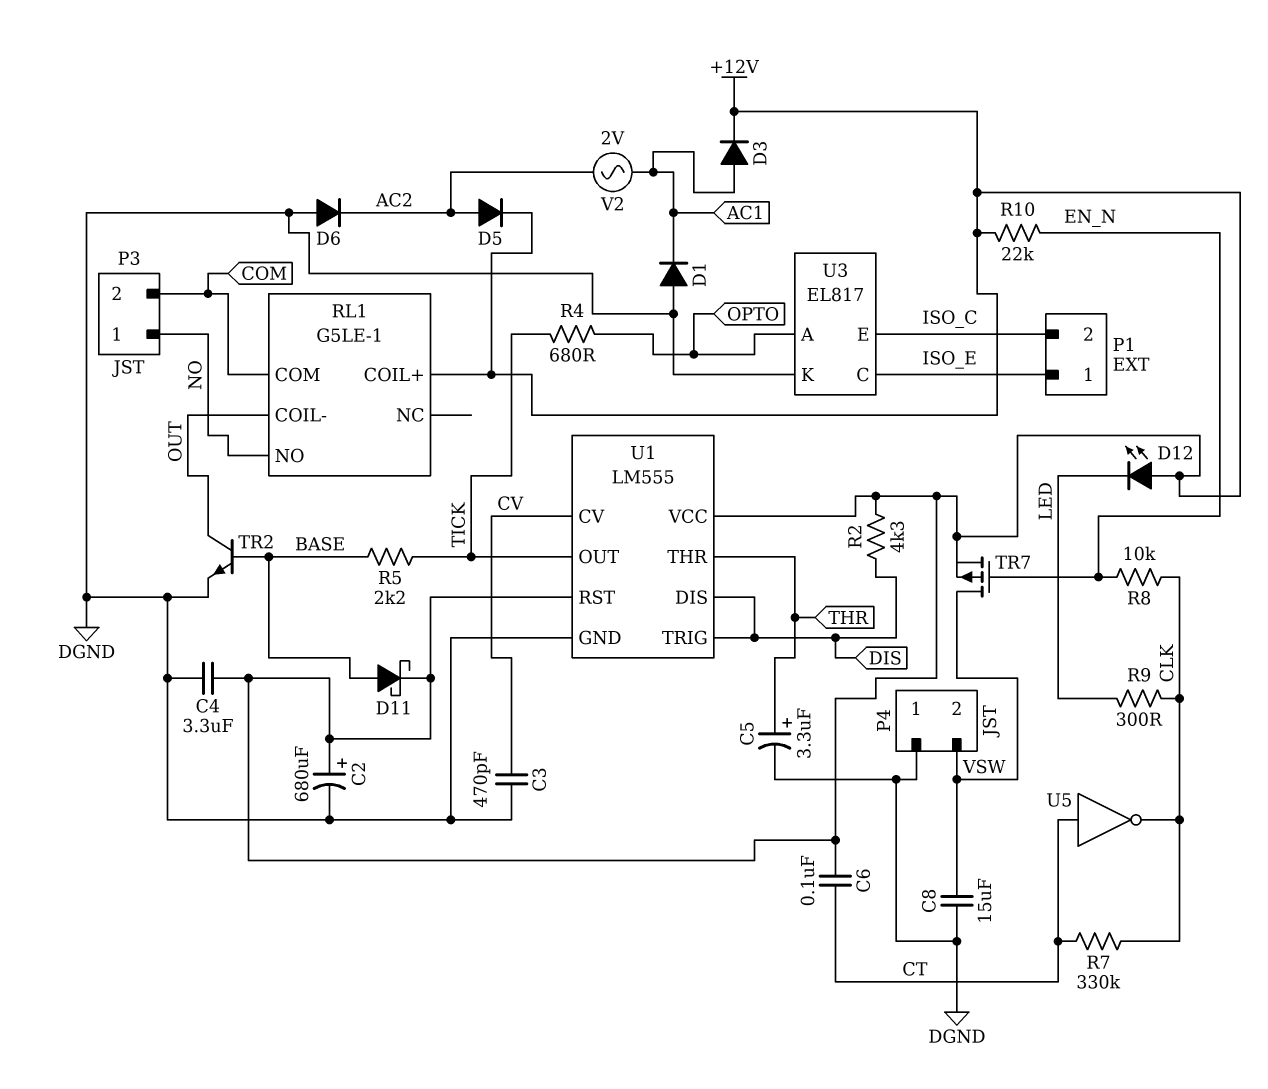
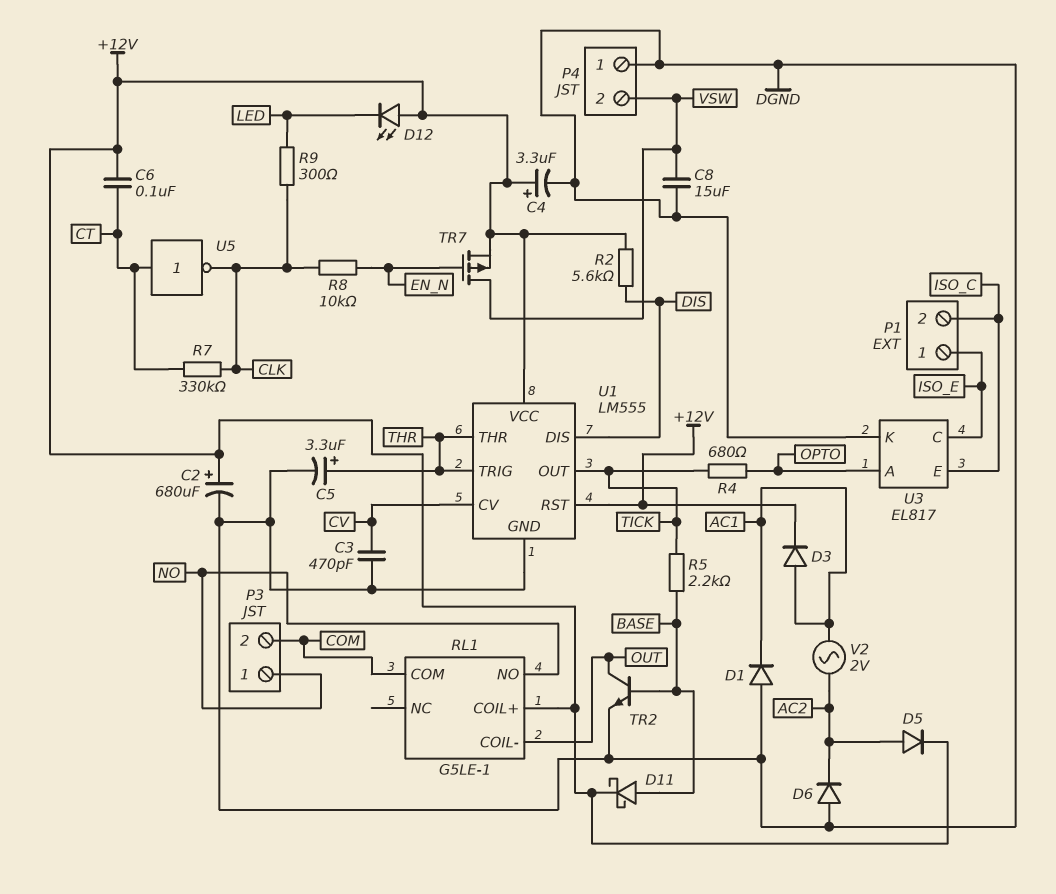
C4: 3.3uF (+12V, DGND) -> 3.3uF (plus +12V, minus DGND)
R2: 4.3k (+12V, DIS) -> 5.6k (+12V, DIS)
R10: 22k (+12V, EN_N) -> none
U1 pin TRIG: DIS -> THR

